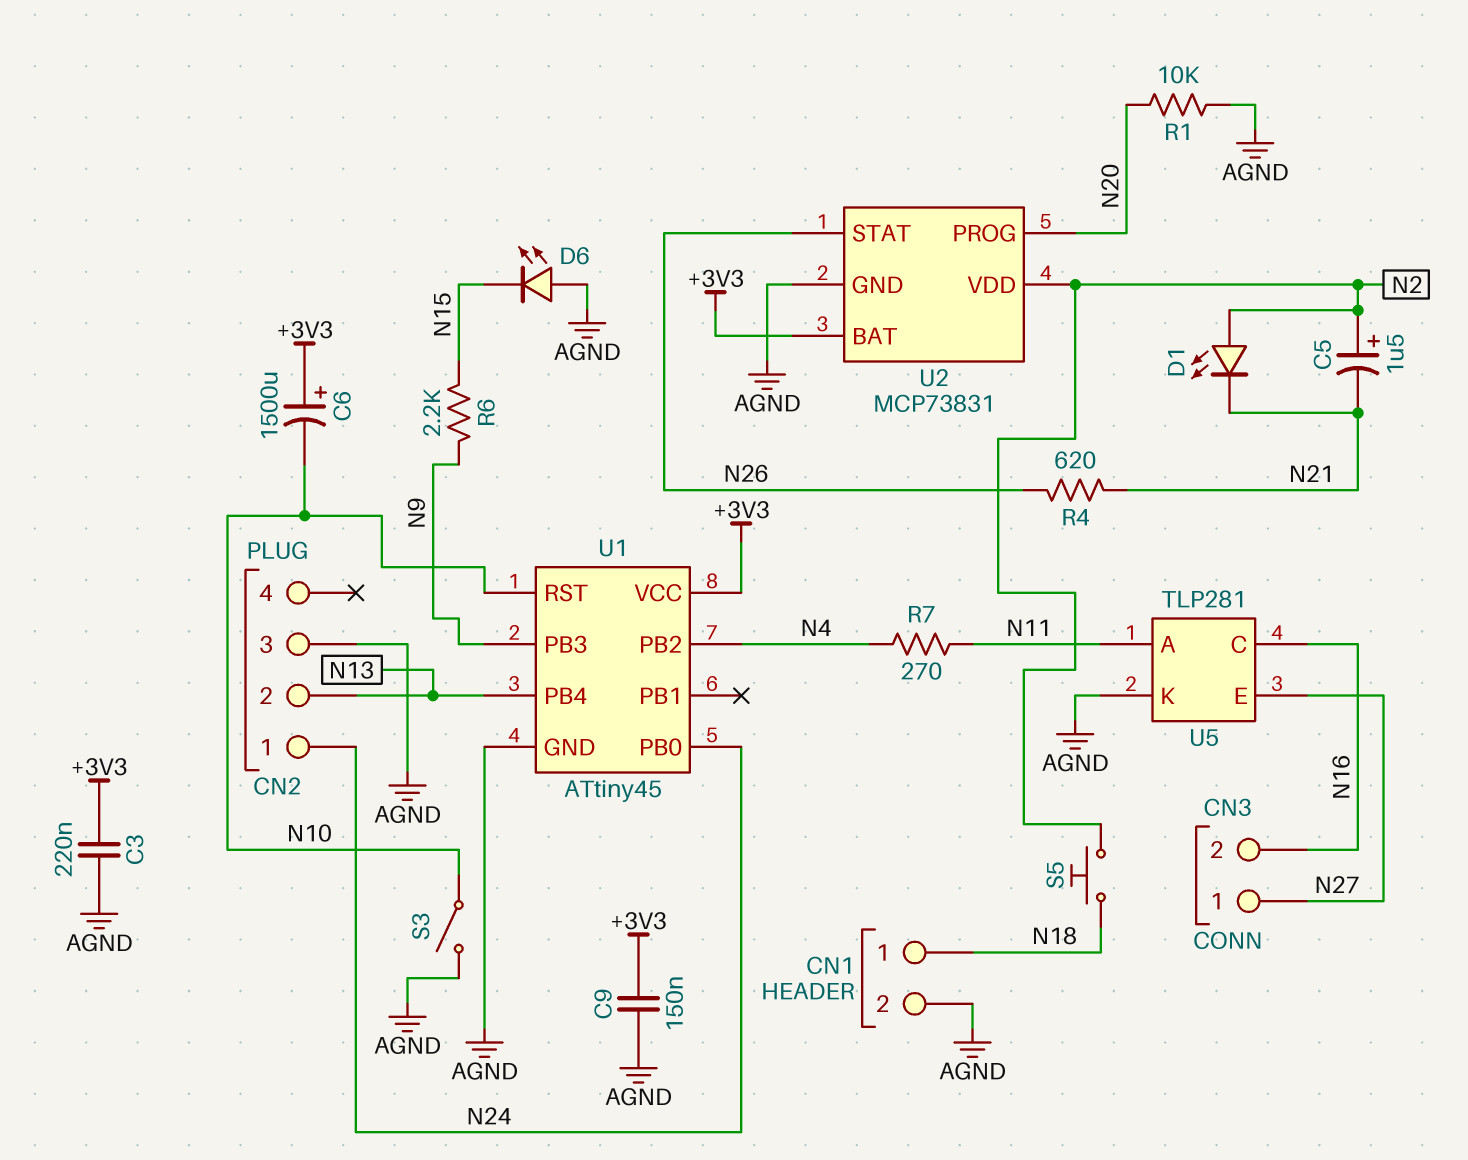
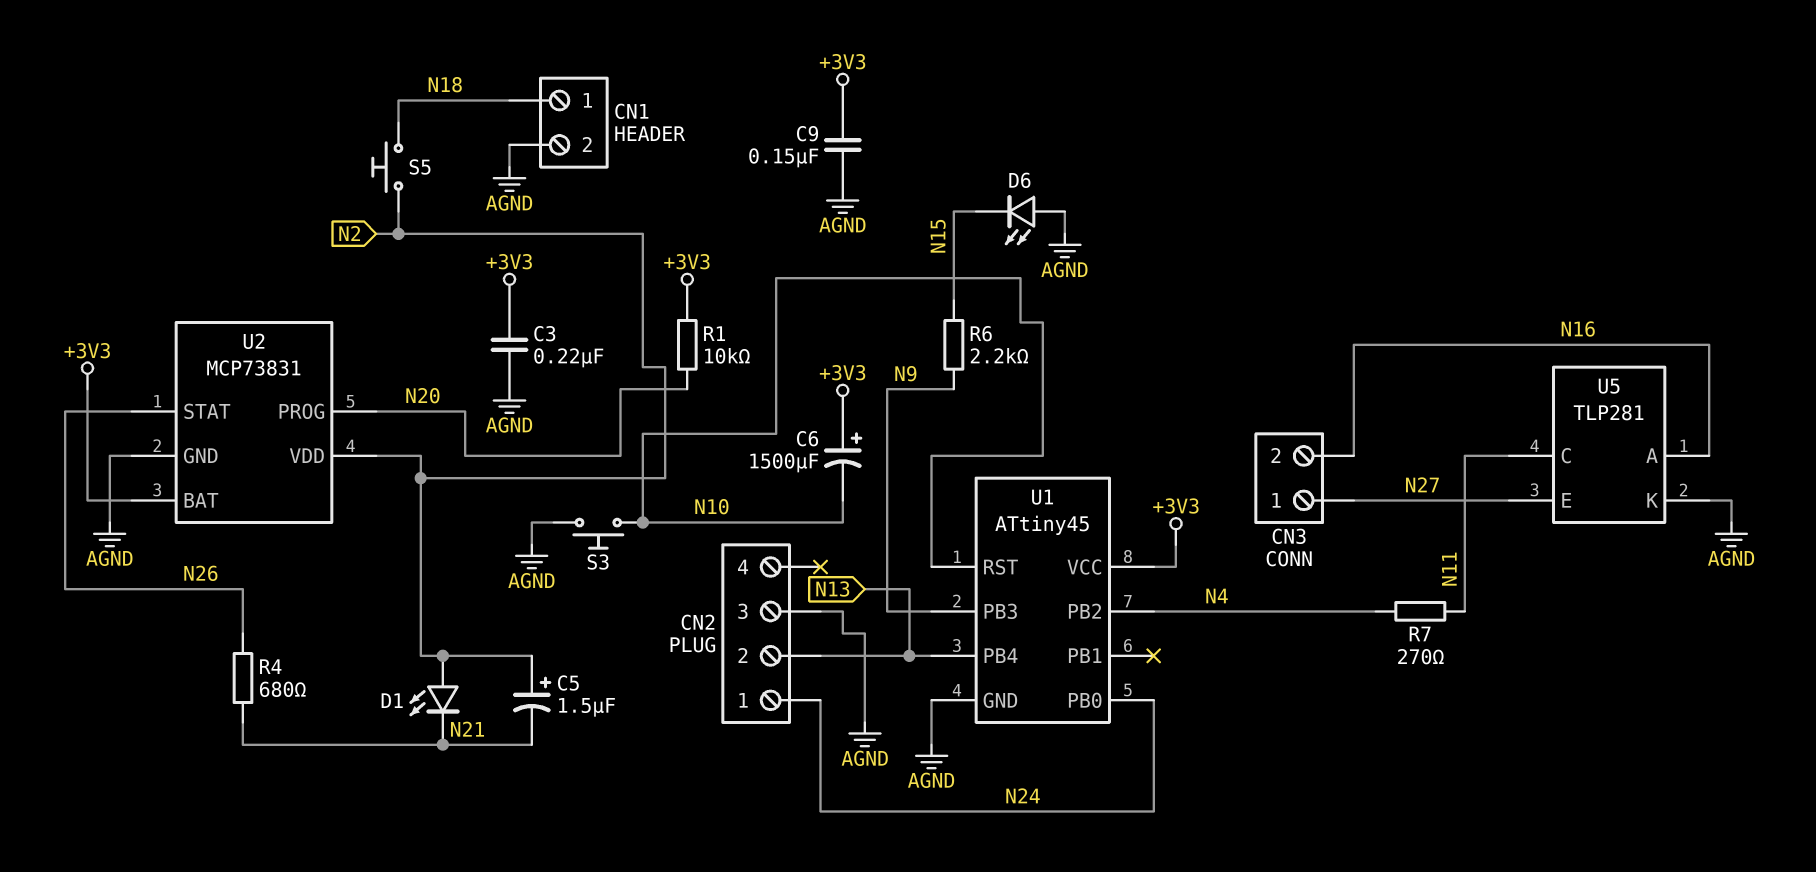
R1: 10k (AGND, N20) -> 10k (+3V3, N20)
R4: 620 (N21, N26) -> 680 (N21, N26)
S3: switch (AGND, N10) -> button (AGND, N10)
U5 pin A: N11 -> N16
U5 pin C: N16 -> N11

